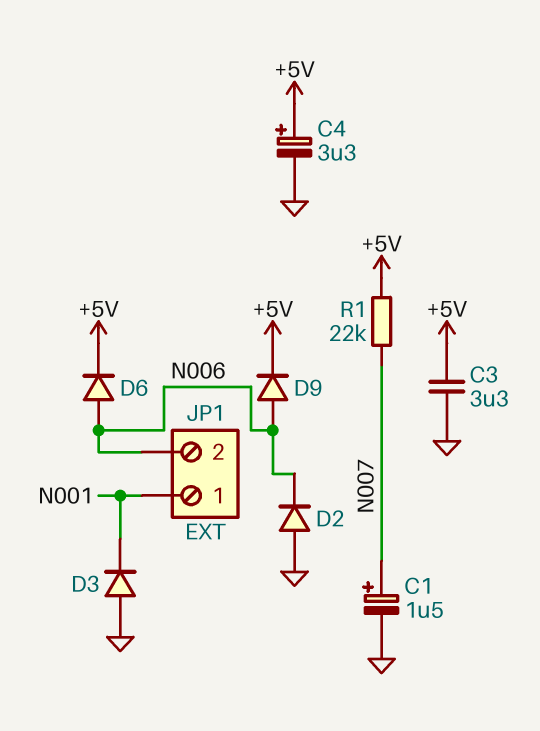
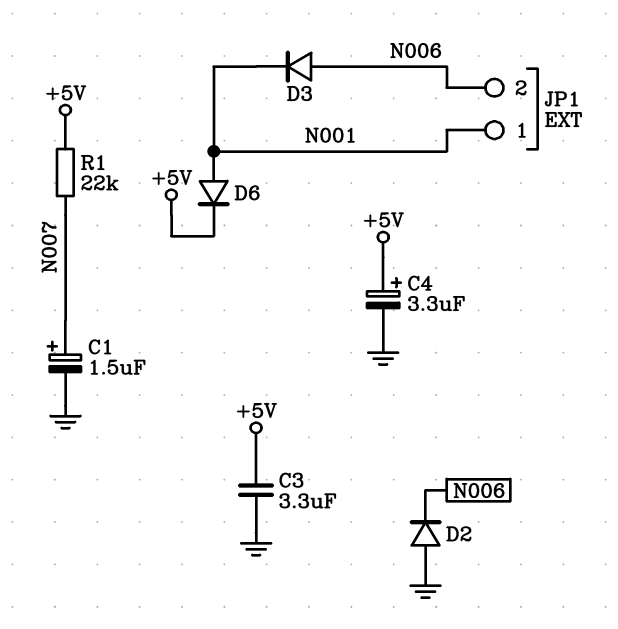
D3: diode (A GND, K N001) -> diode (A N006, K N001)
D6: diode (A N006, K +5V) -> diode (A N001, K +5V)
D9: diode (A N006, K +5V) -> none

